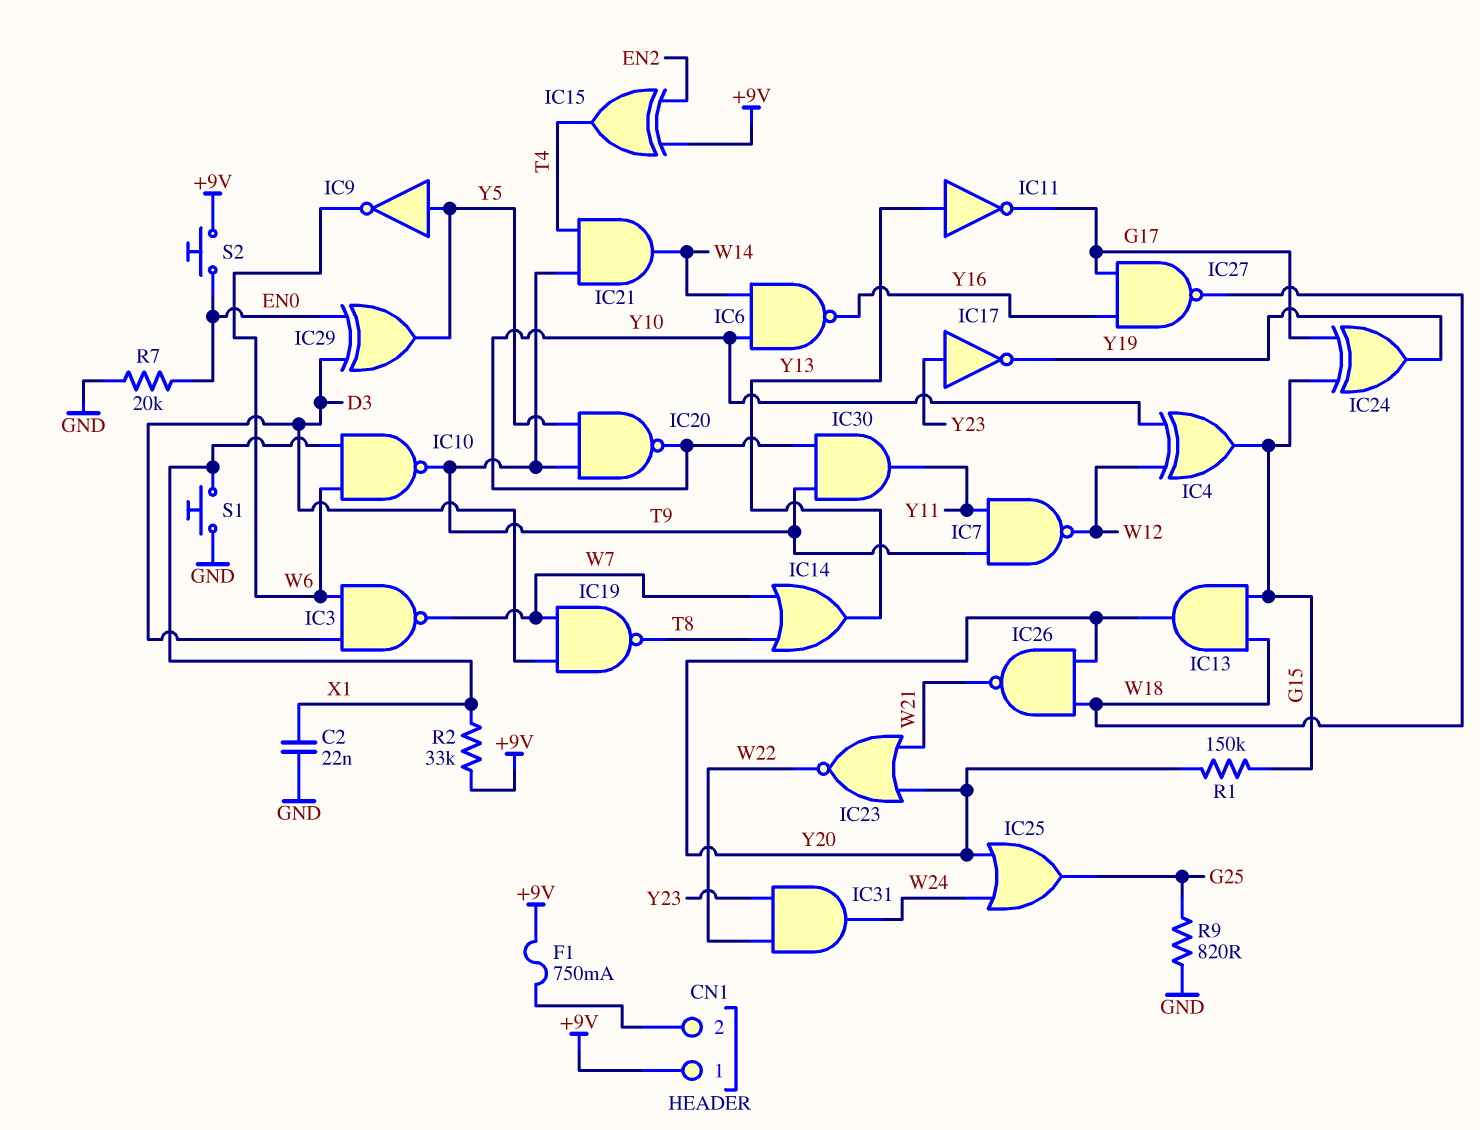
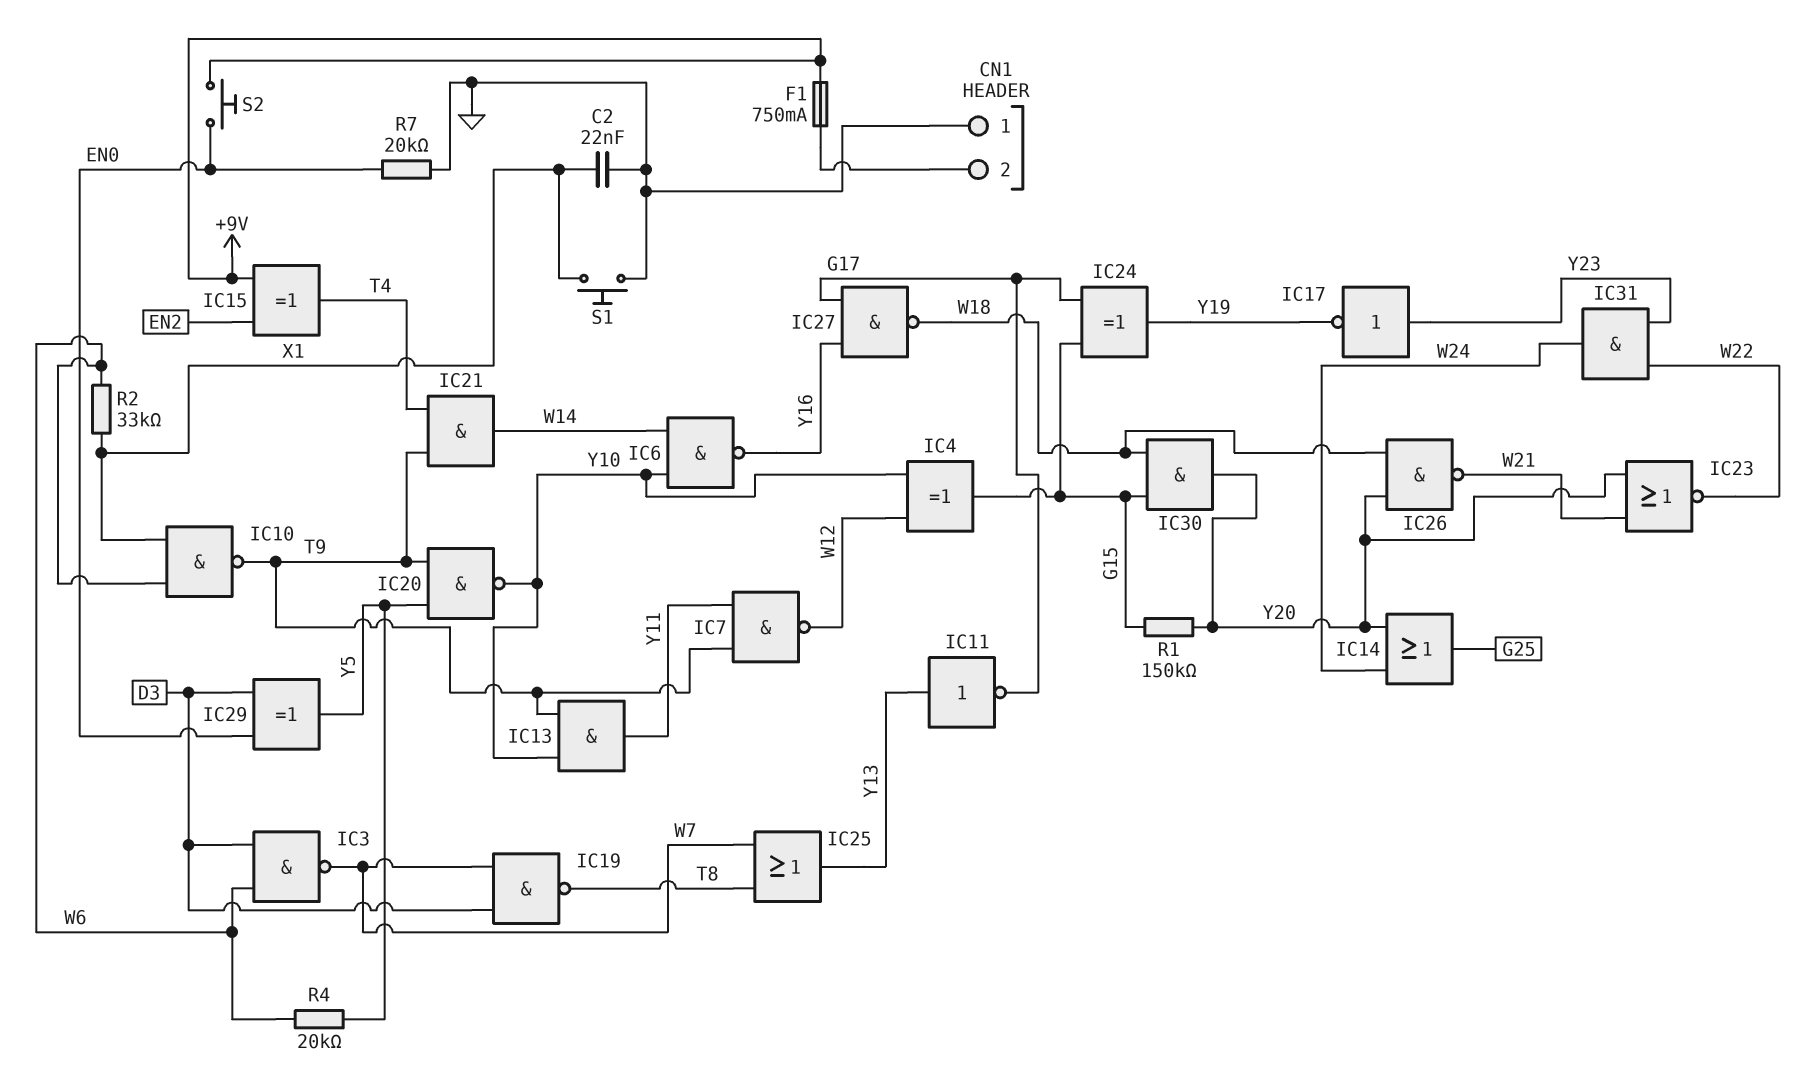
CN1 pin 1: +9V -> GND
IC9: NOT (in Y5, out W6) -> none
IC13: AND (in G15, in W18, out Y20) -> AND (in T9, in Y10, out Y11)
IC14: OR (in T8, in W7, out Y13) -> OR (in W24, in Y20, out G25)
IC25: OR (in W24, in Y20, out G25) -> OR (in T8, in W7, out Y13)
IC30: AND (in T9, in Y10, out Y11) -> AND (in G15, in W18, out Y20)
R2: 33k (+9V, X1) -> 33k (W6, X1)
R4: none -> 20k (W6, Y5)
R9: 820 (G25, GND) -> none

